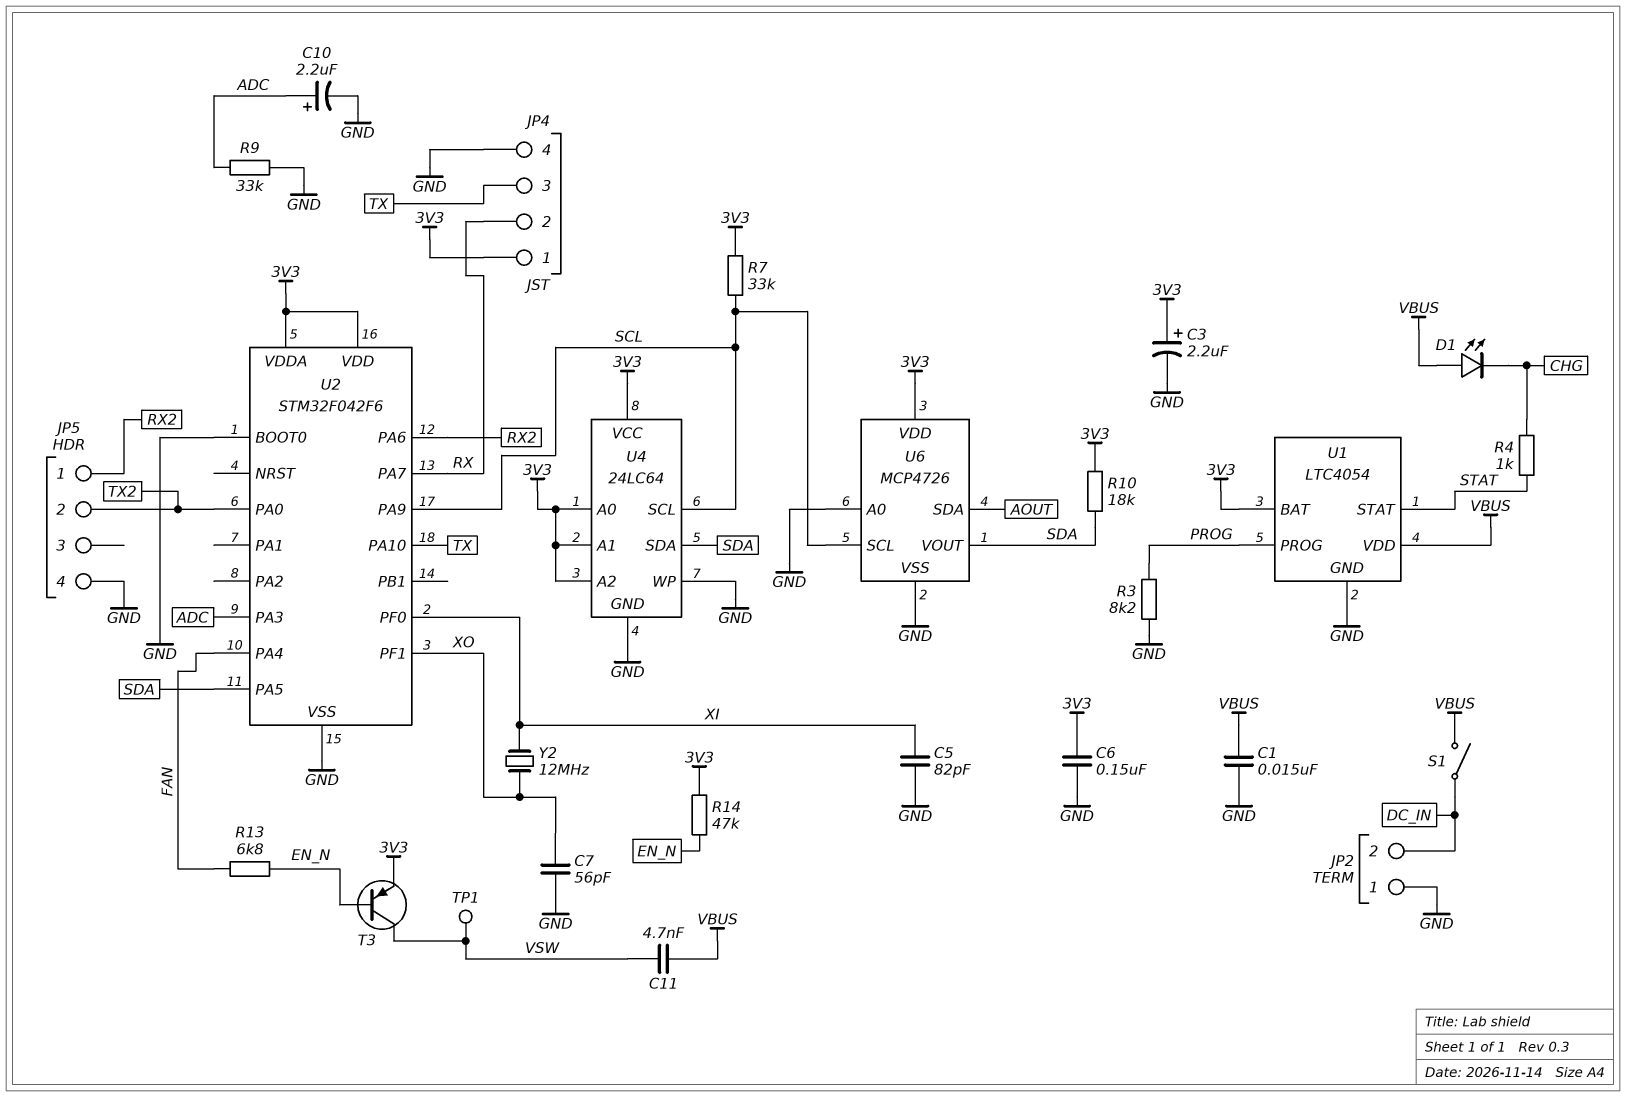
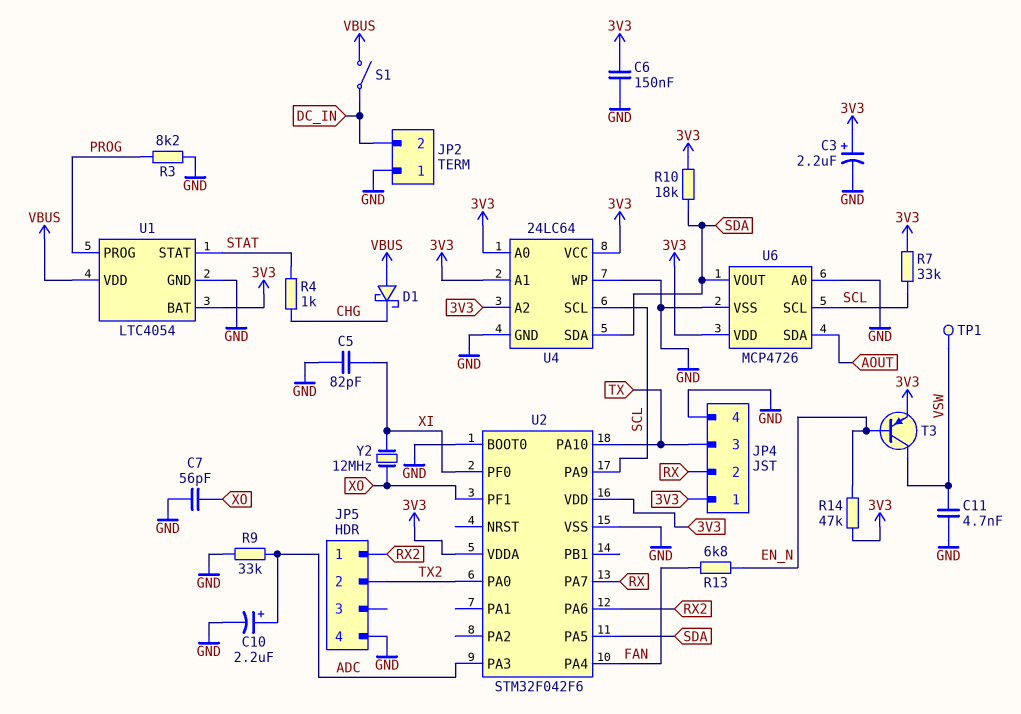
C1: 15nF (GND, VBUS) -> none
C11: 4.7nF (VBUS, VSW) -> 4.7nF (GND, VSW)
D1: LED (A VBUS, K CHG) -> schottky (A VBUS, K CHG)

